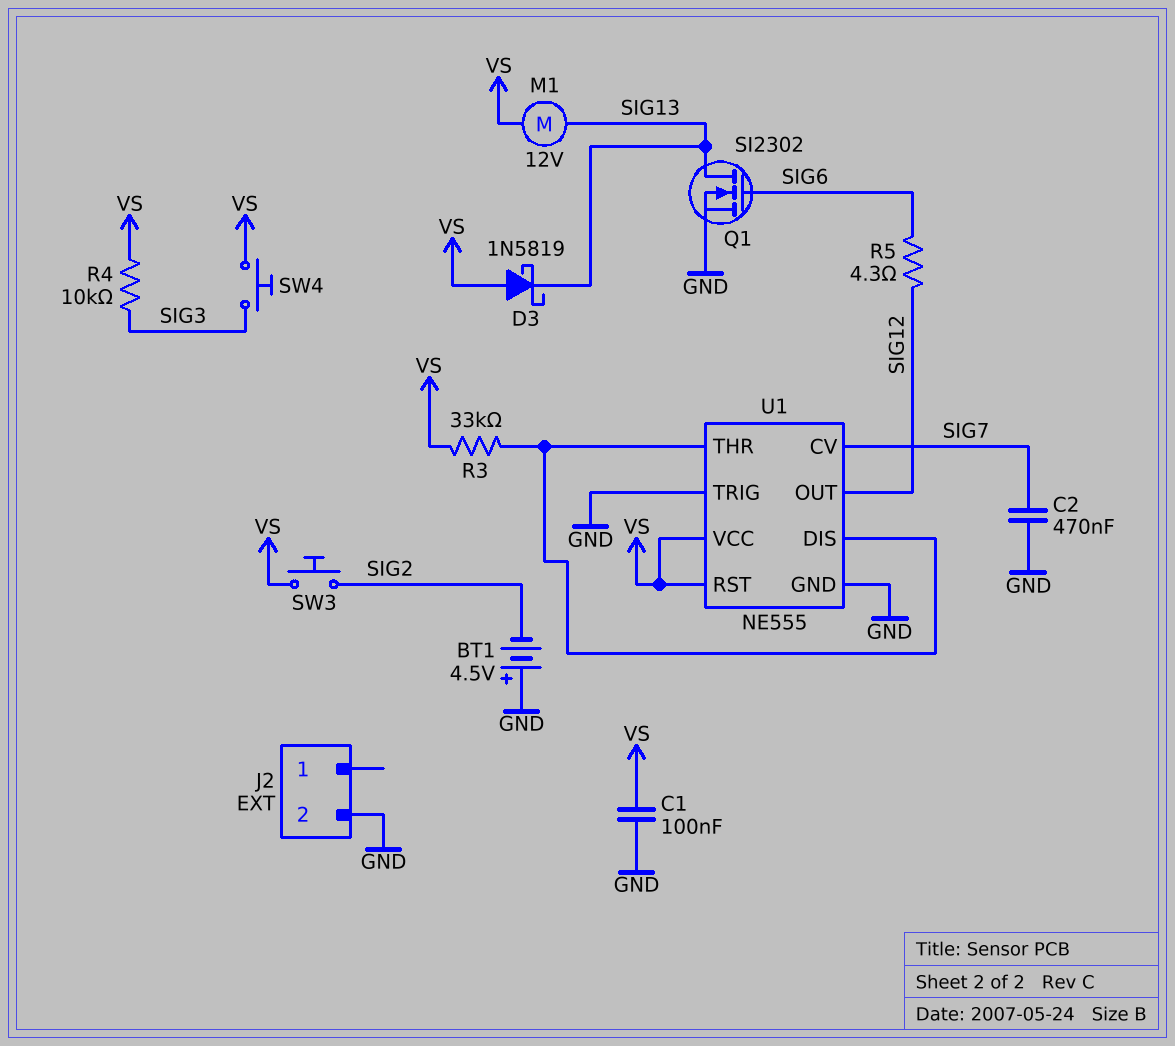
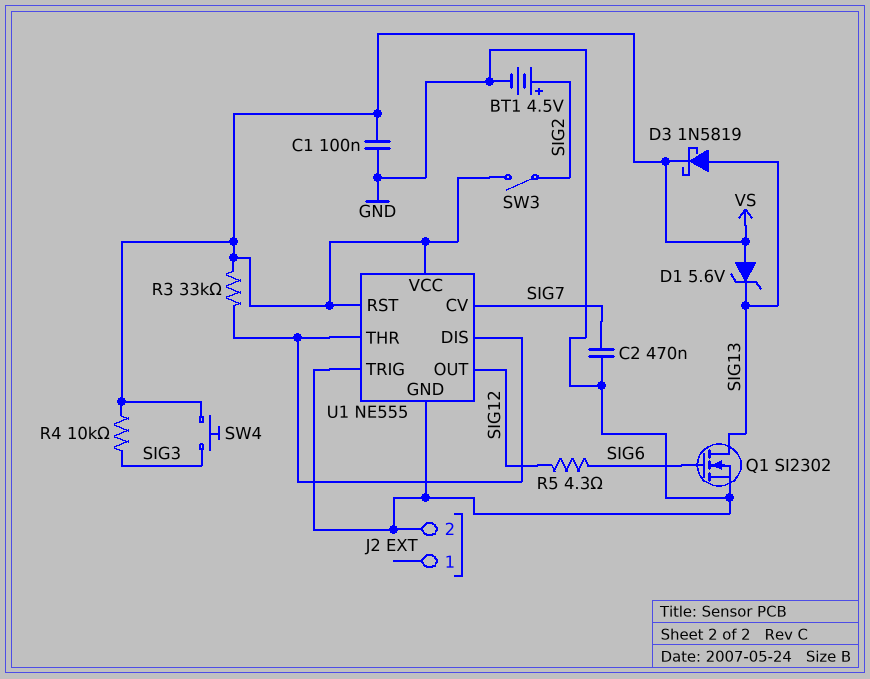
BT1: 4.5V (plus GND, minus SIG2) -> 4.5V (plus SIG2, minus GND)
D1: none -> zener 5.6V (A VS, K SIG13)
D3: schottky 1N5819 (A VS, K SIG13) -> schottky 1N5819 (A SIG13, K VS)
M1: motor 12V (SIG13, VS) -> none
SW3: button (SIG2, VS) -> switch (SIG2, VS)

